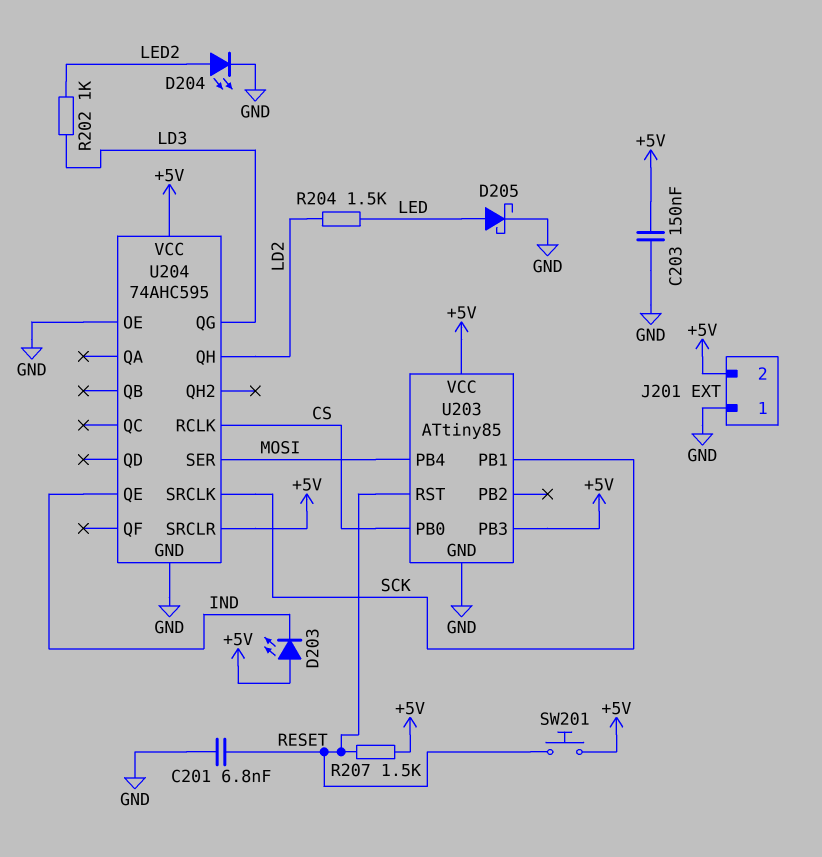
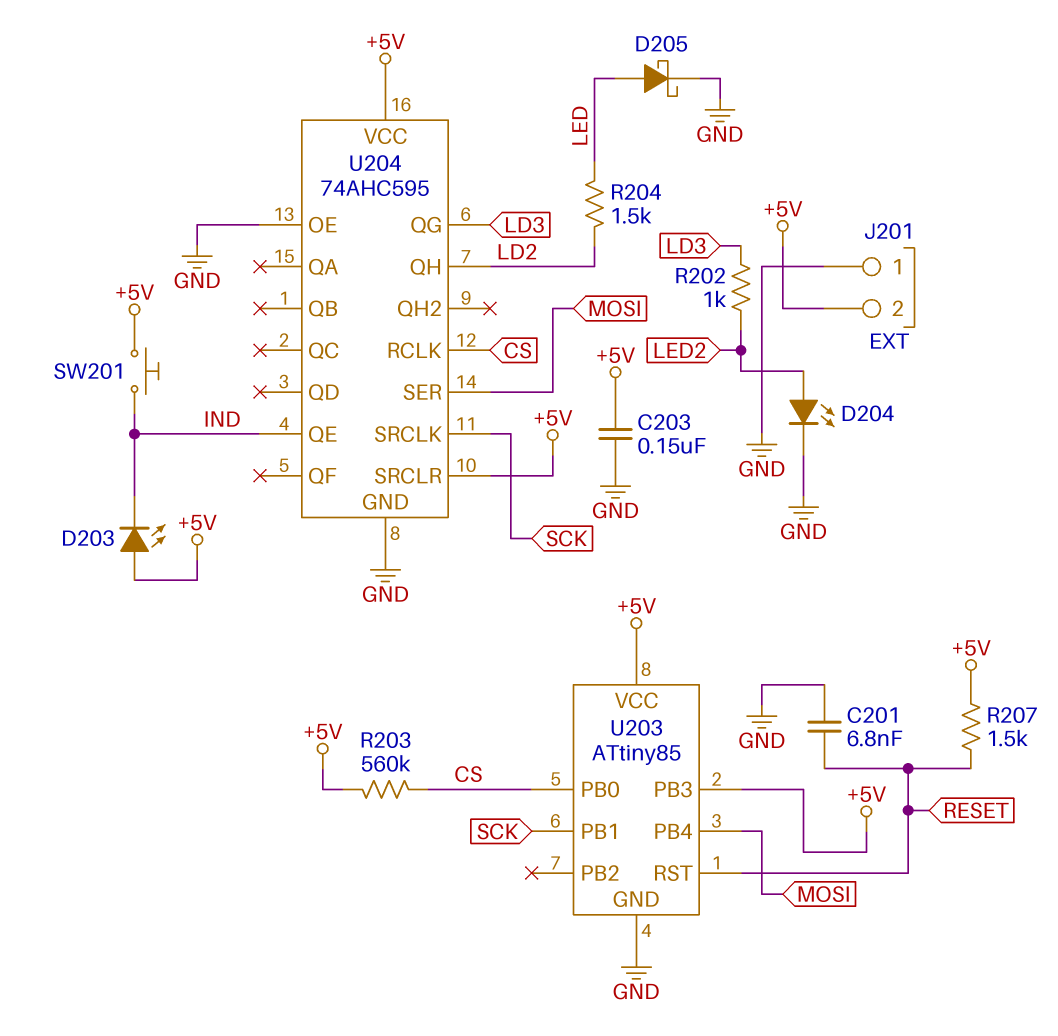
R203: none -> 560k (+5V, CS)
SW201: button (+5V, RESET) -> button (+5V, IND)

